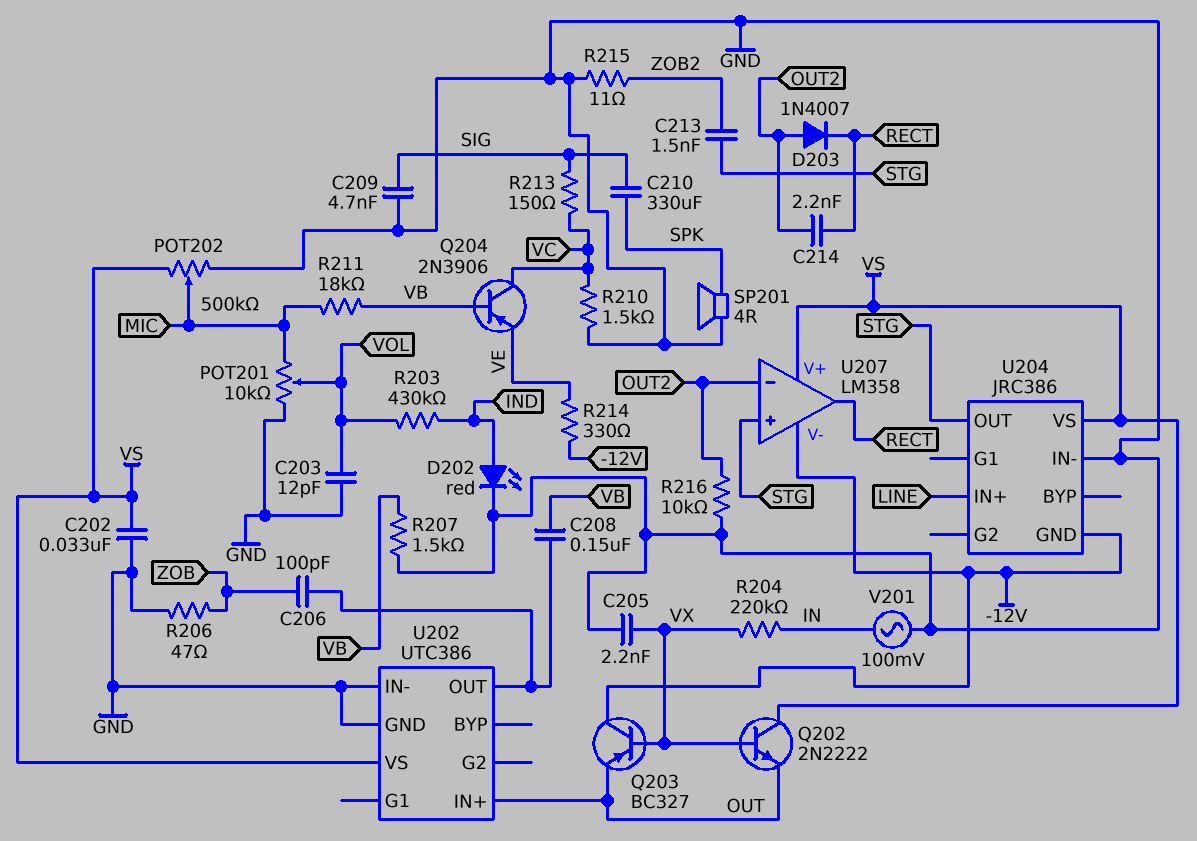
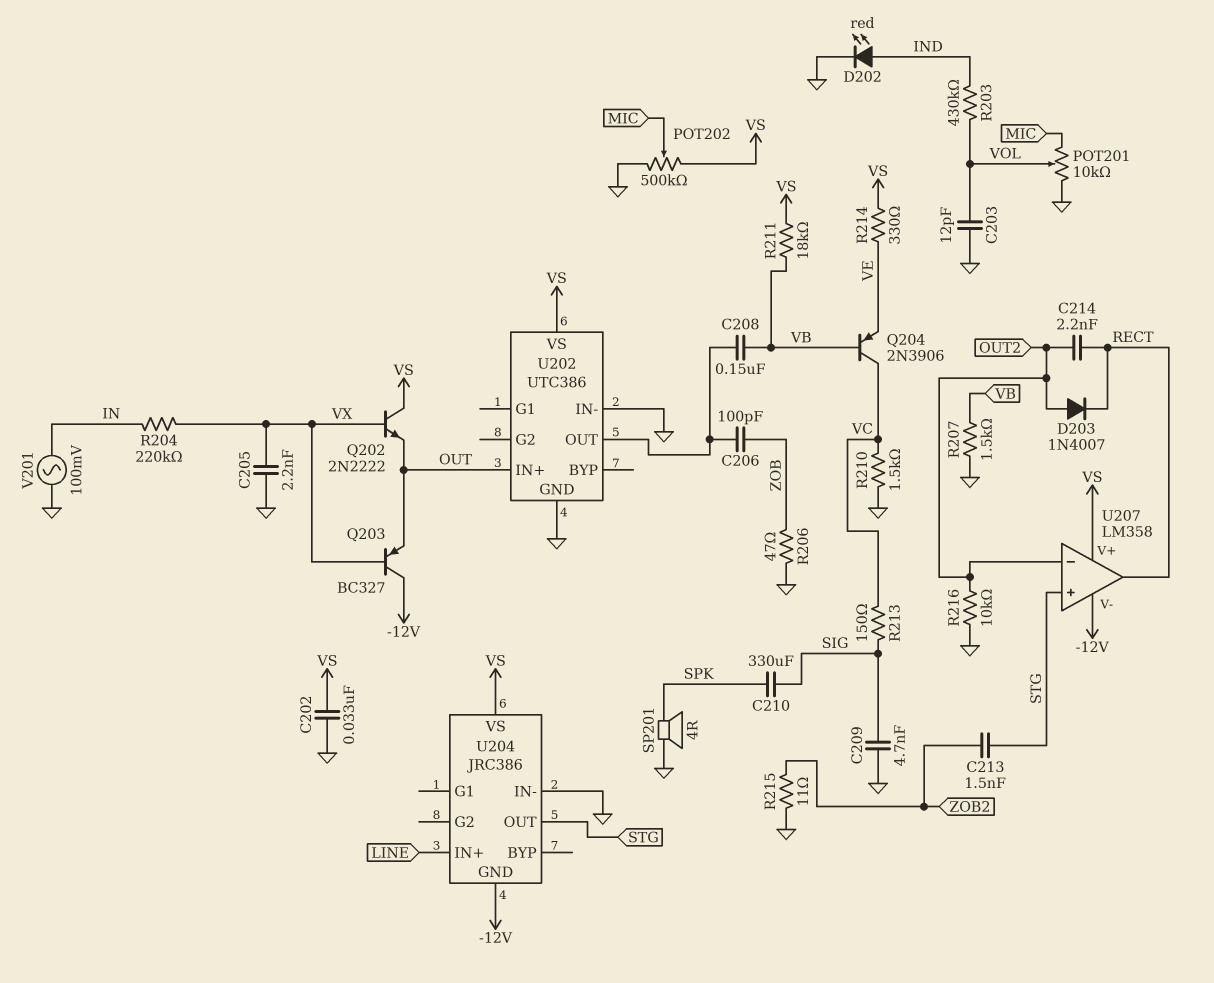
R211: 18k (MIC, VB) -> 18k (VB, VS)
R214: 330 (-12V, VE) -> 330 (VE, VS)

